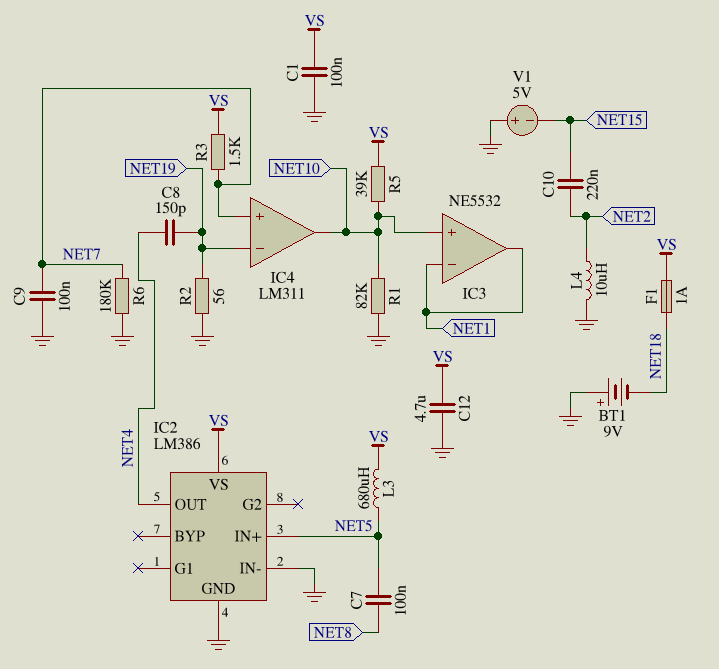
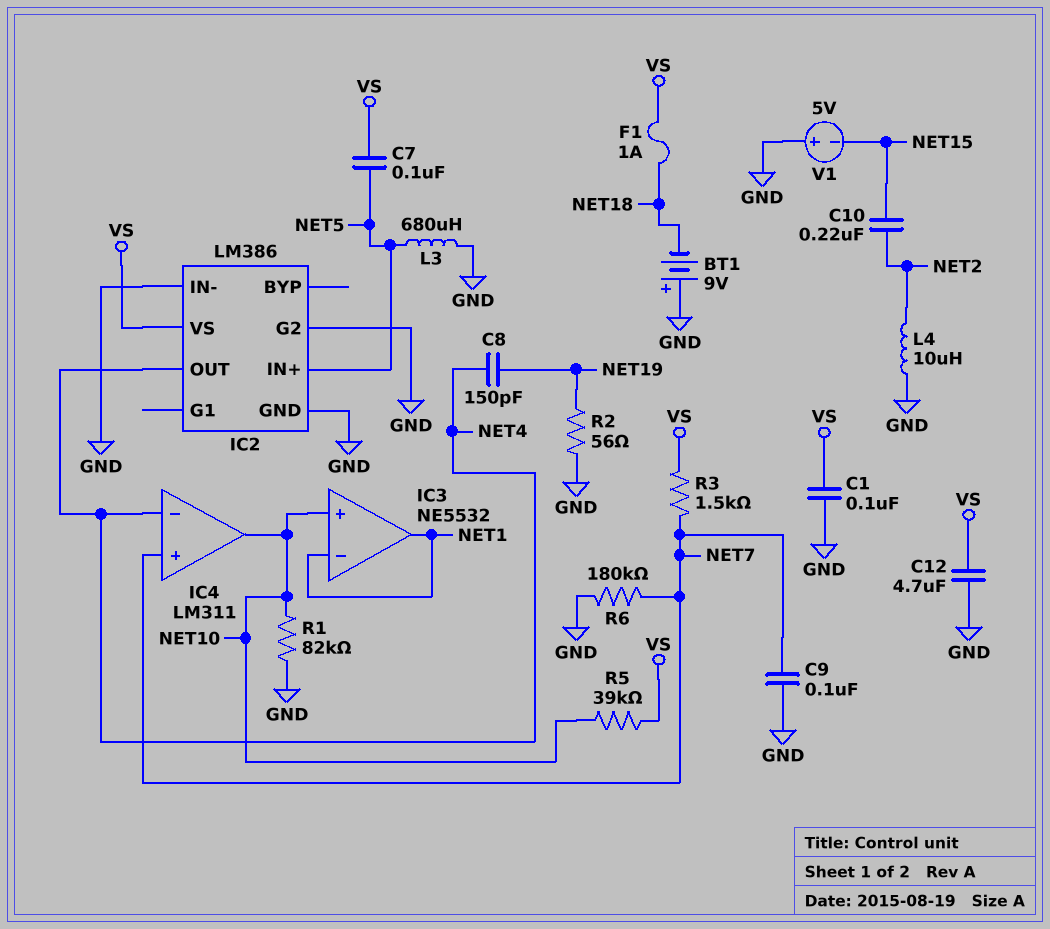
C7: 100nF (NET5, NET8) -> 100nF (NET5, VS)
IC2 pin G2: none -> GND
IC4 pin in-: NET19 -> NET4
L3: 680uH (NET5, VS) -> 680uH (GND, NET5)

